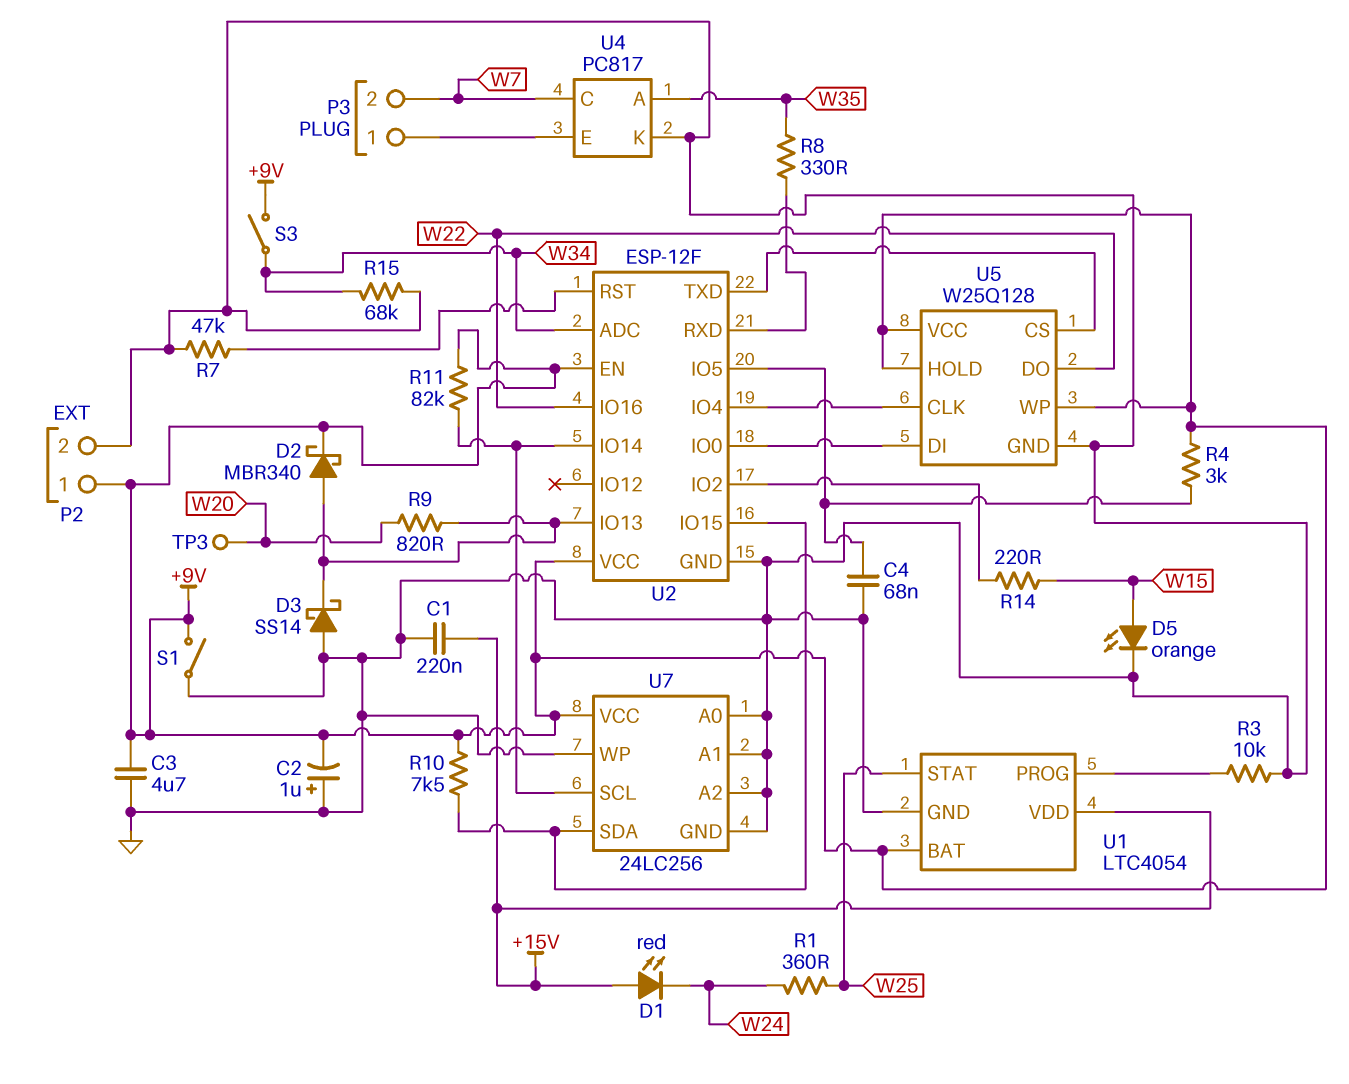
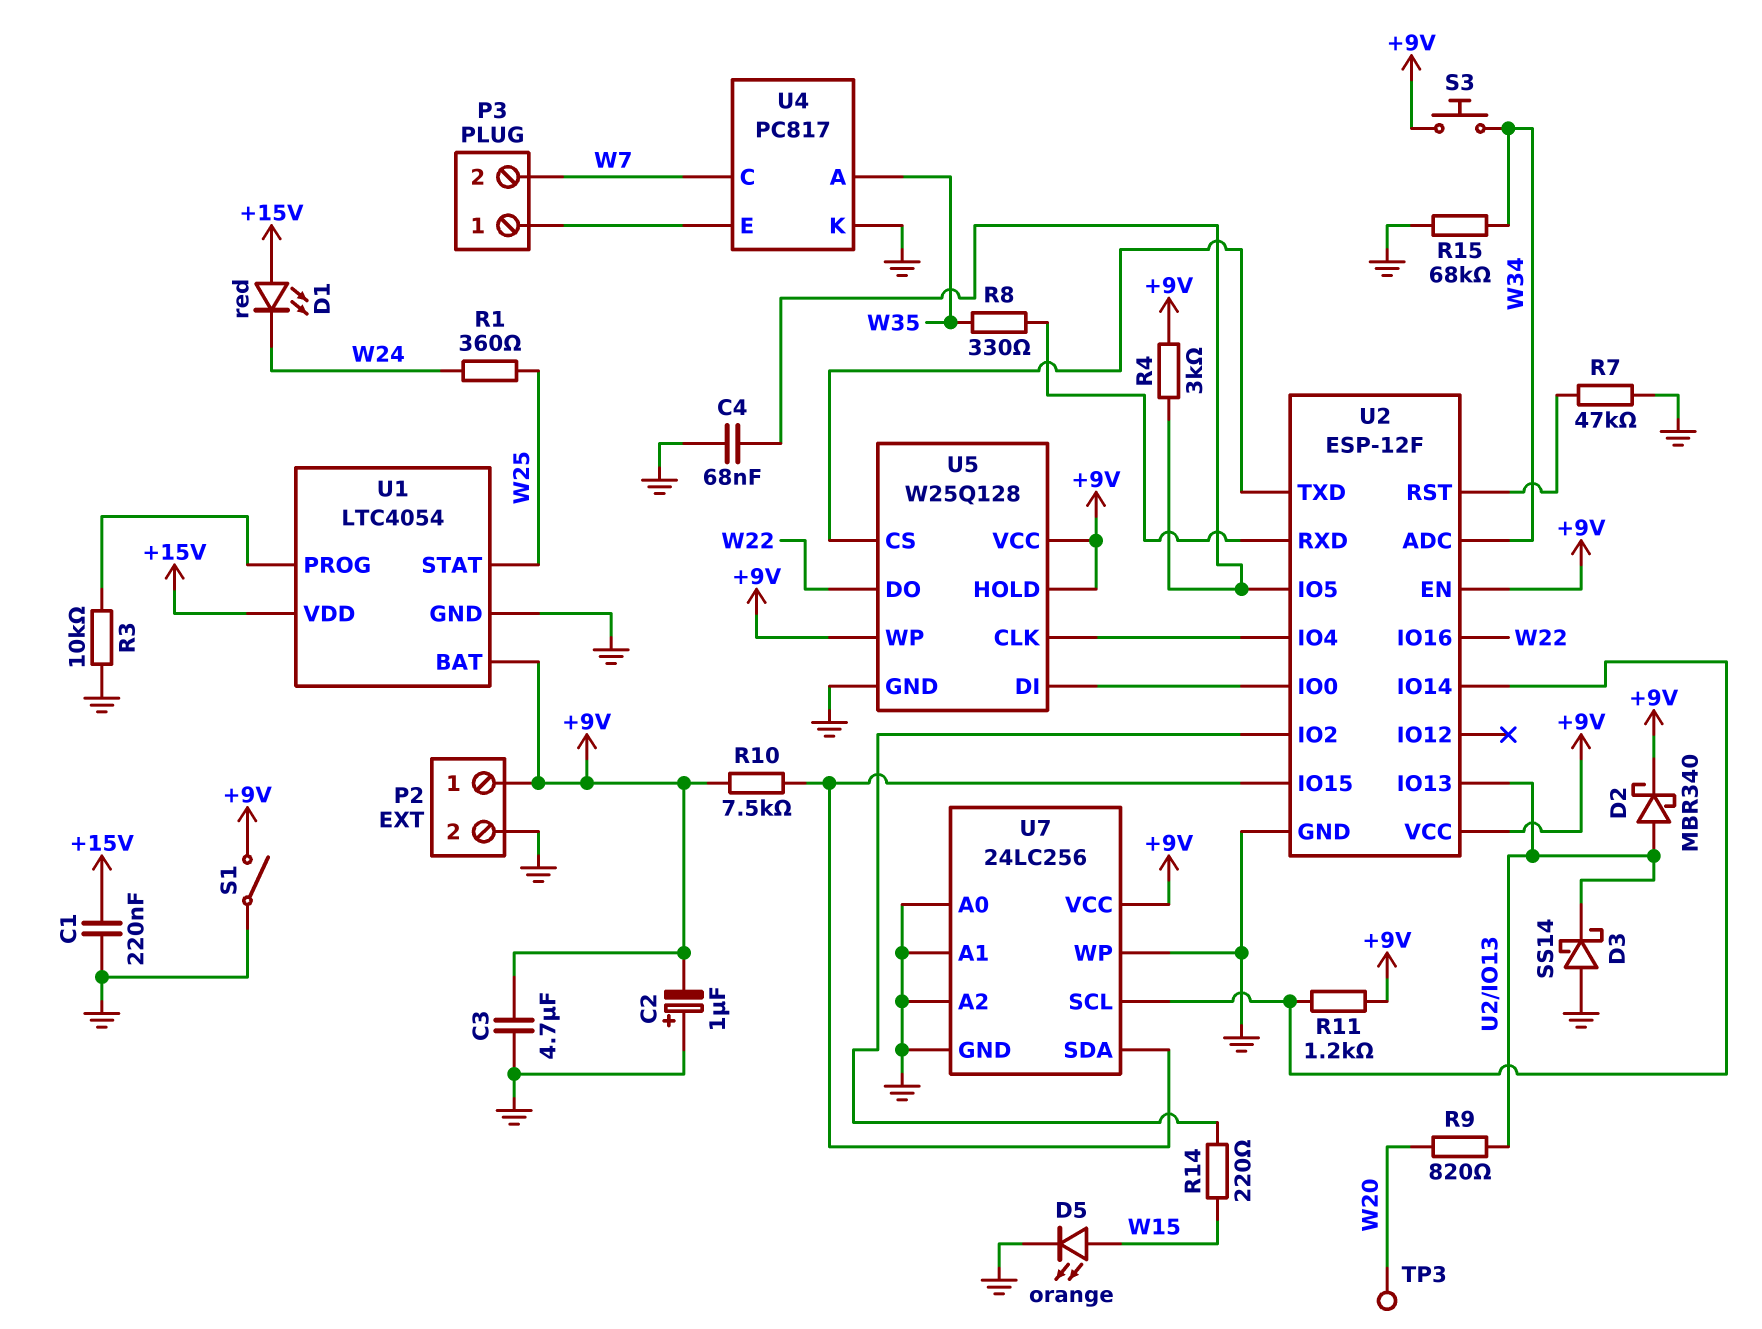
R11: 82k (+9V, U2/IO14) -> 1.2k (+9V, U2/IO14)
S3: switch (+9V, W34) -> button (+9V, W34)

